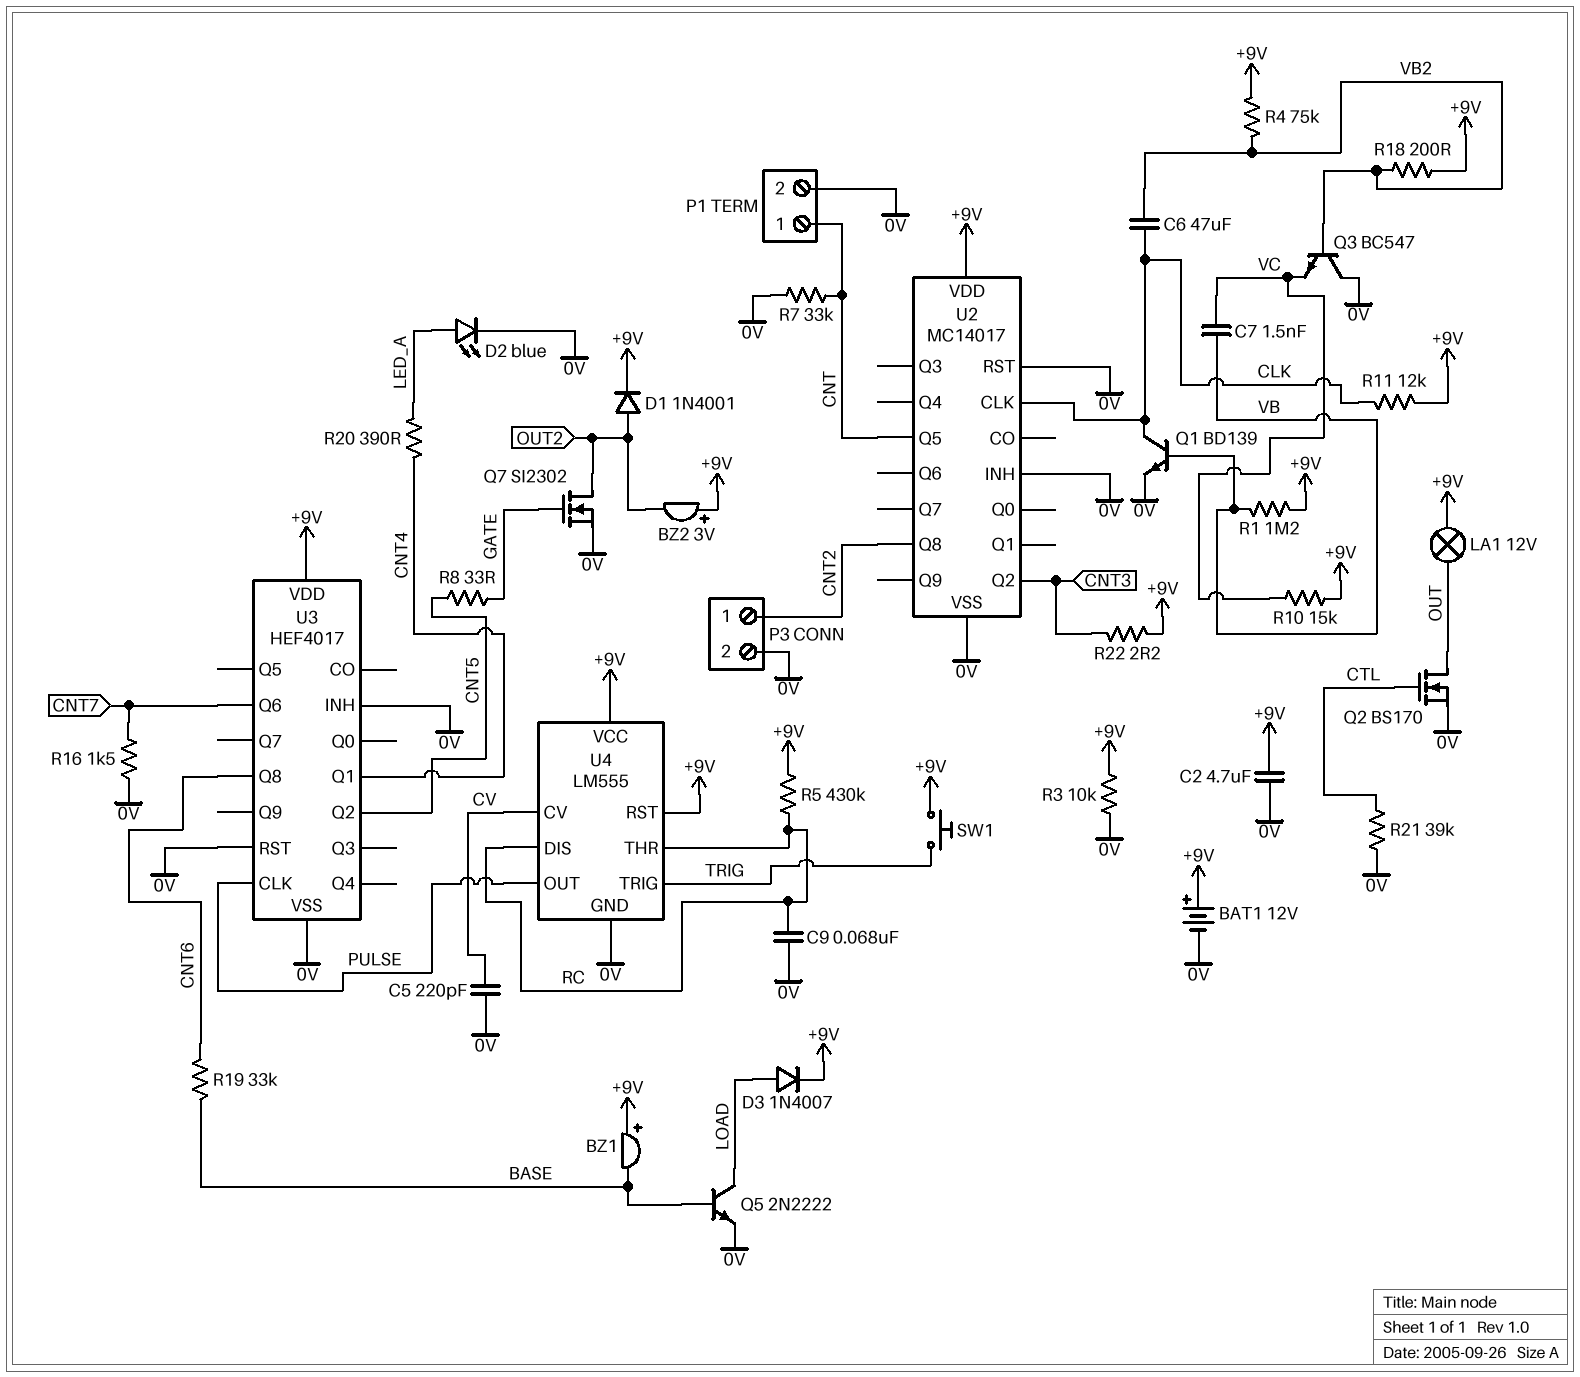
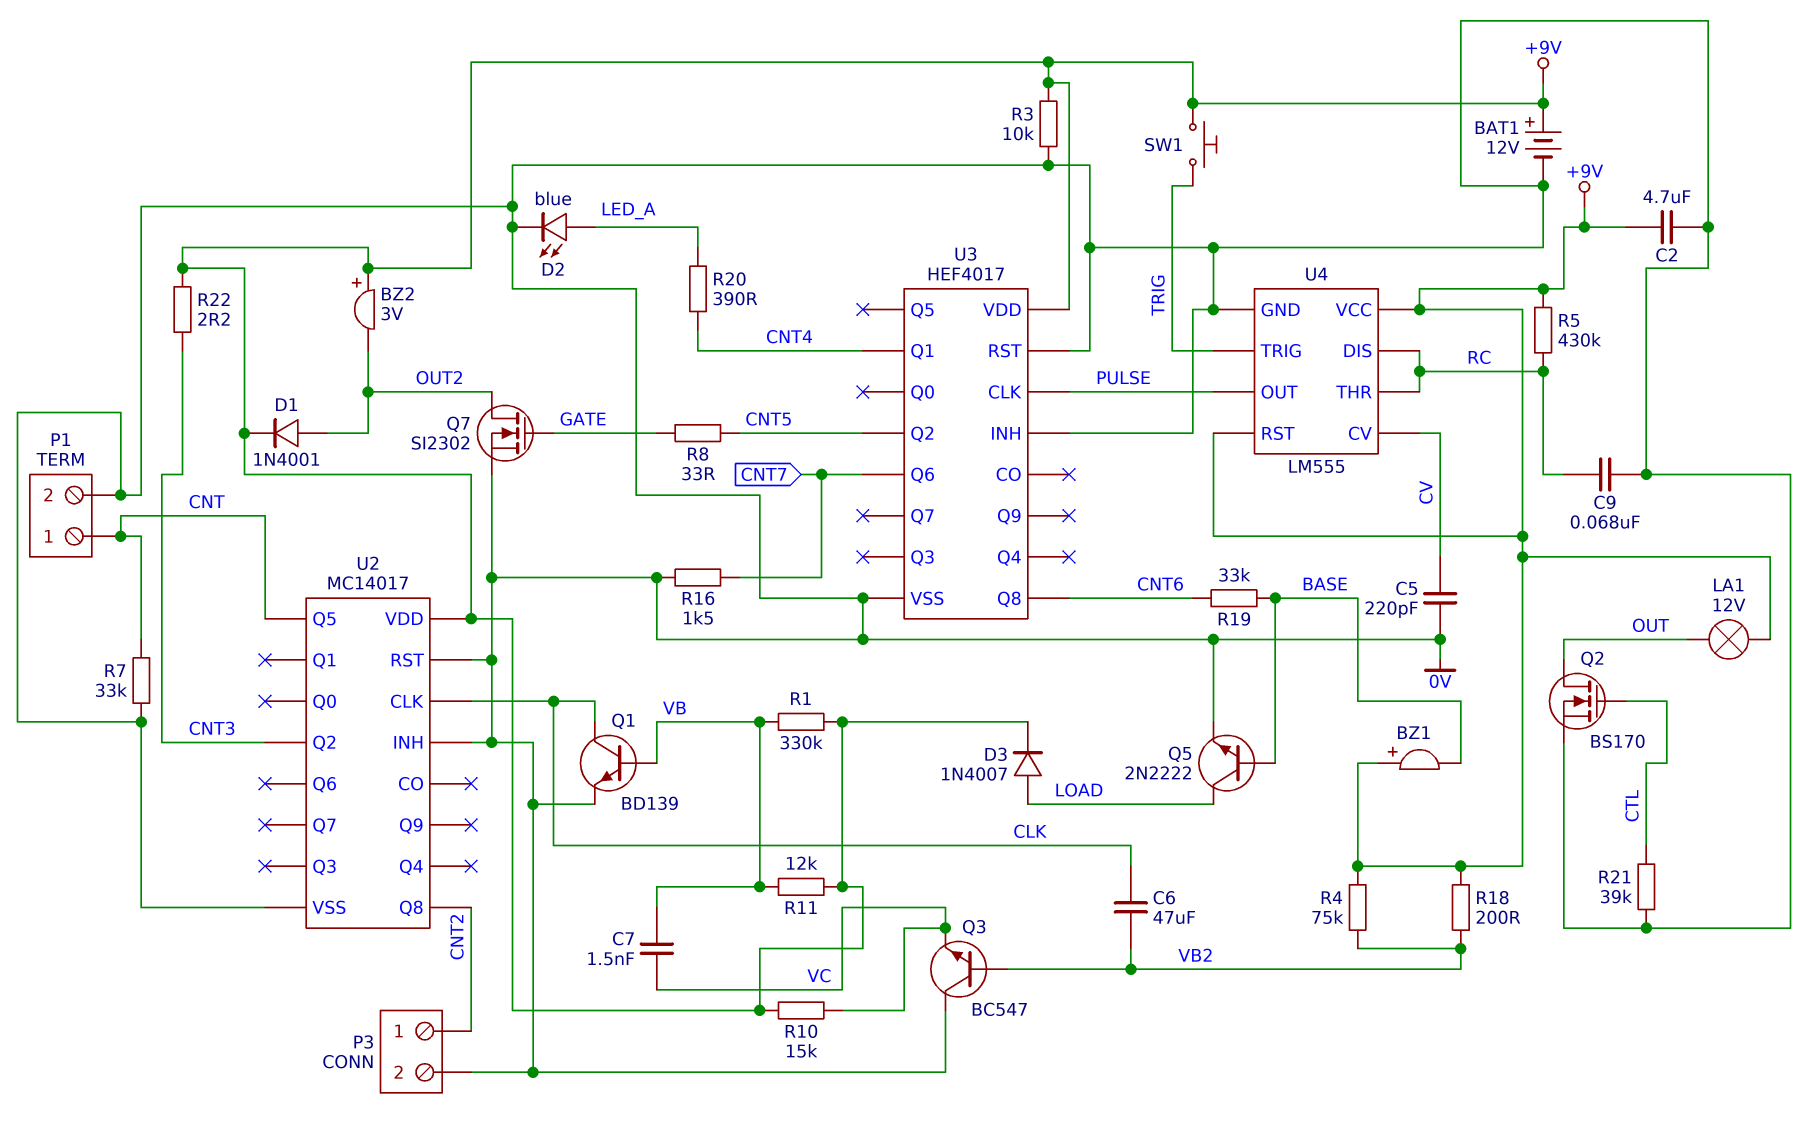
R1: 1.2M (+9V, VB) -> 330k (+9V, VB)
R11: 12k (+9V, CLK) -> 12k (+9V, VB)

